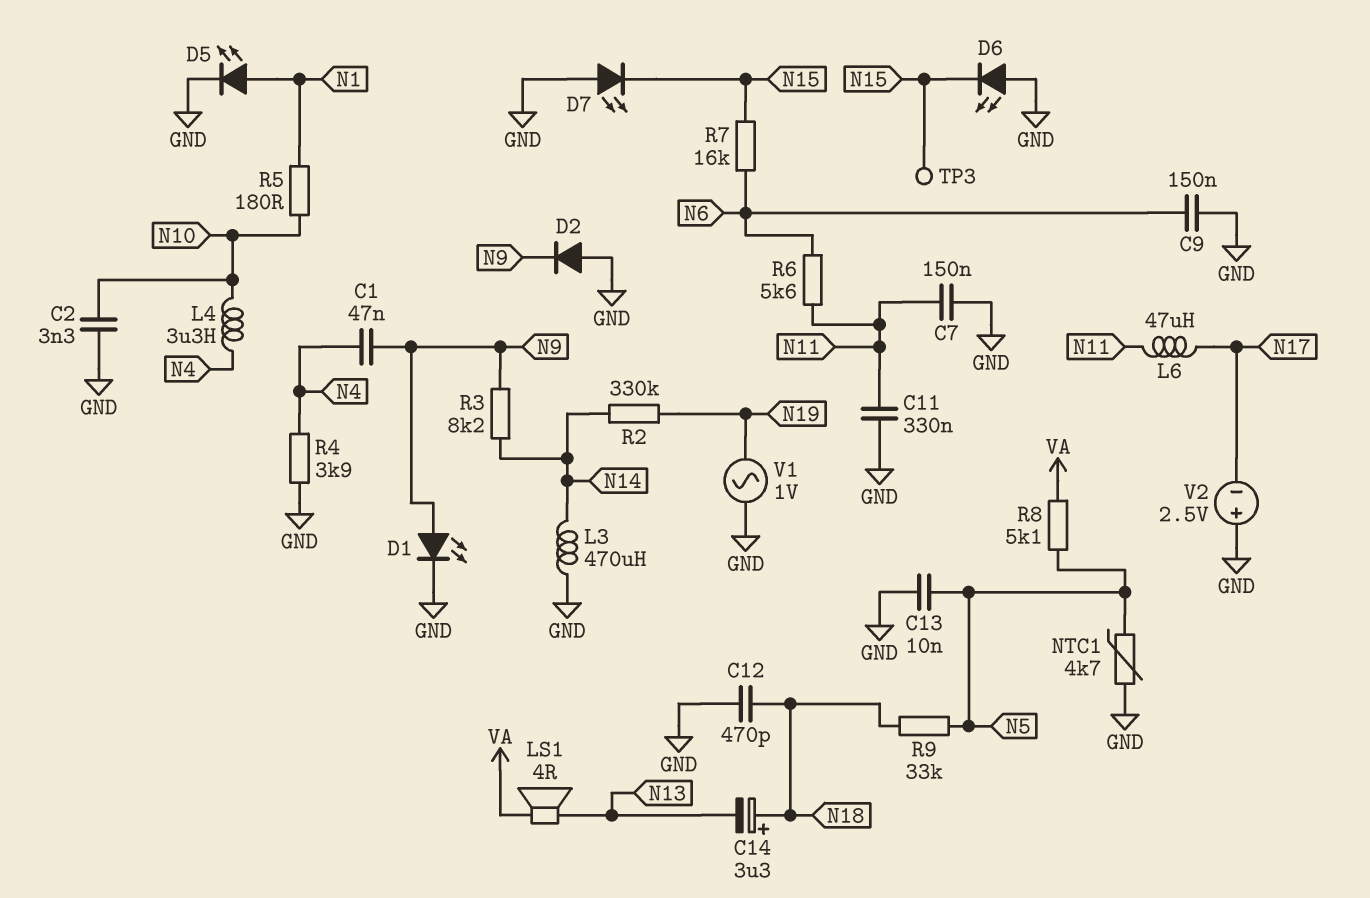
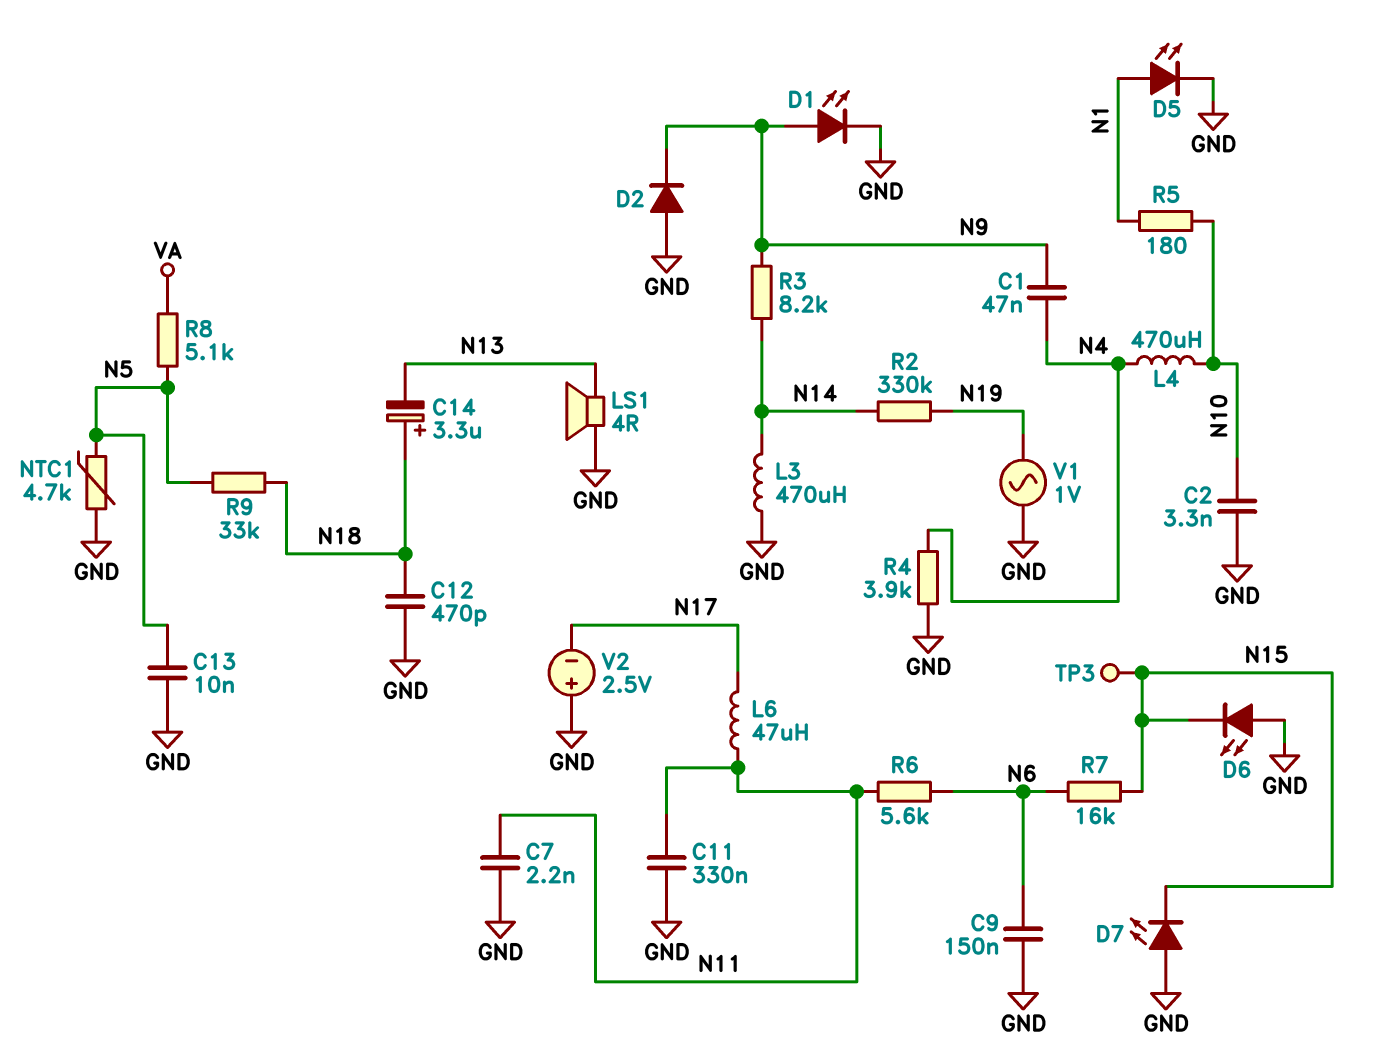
C7: 150nF (GND, N11) -> 2.2nF (GND, N11)
L4: 3.3uH (N4, N10) -> 470uH (N4, N10)
LS1: speaker 4R (N13, VA) -> speaker 4R (GND, N13)

